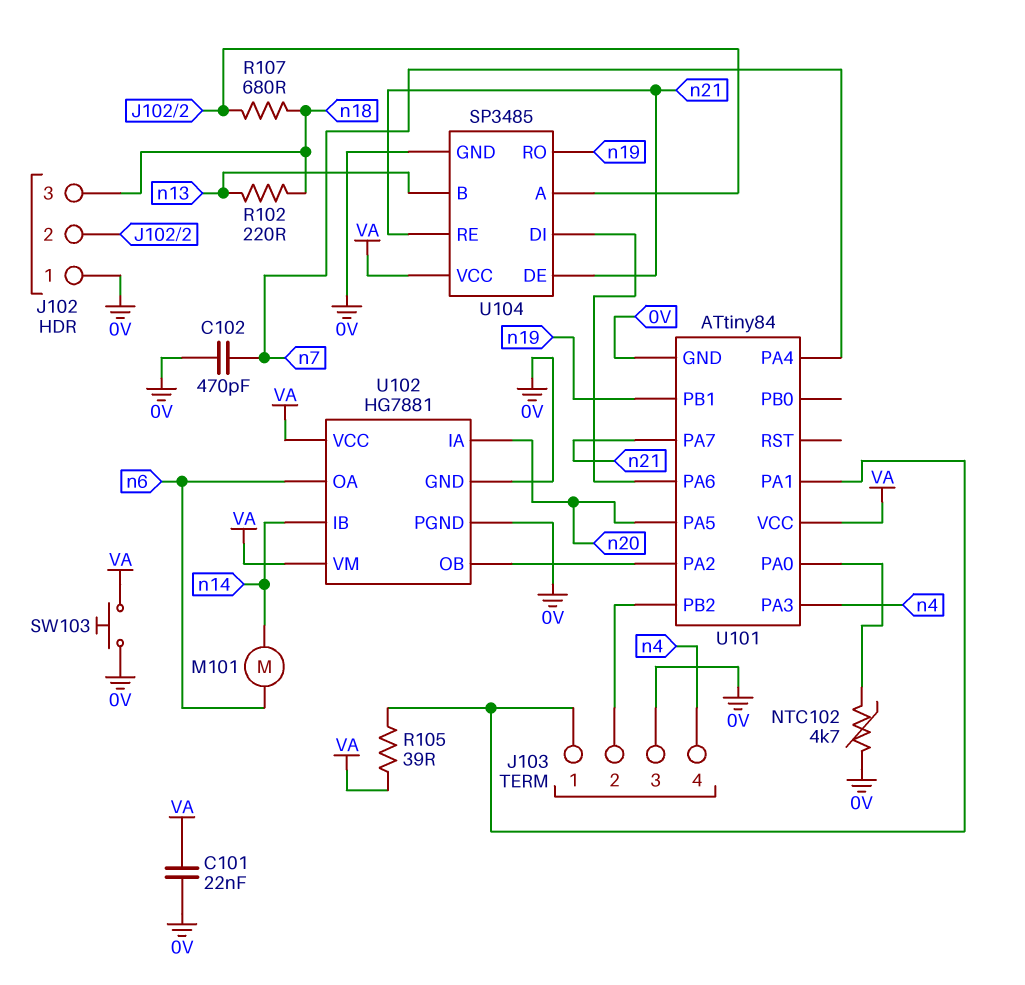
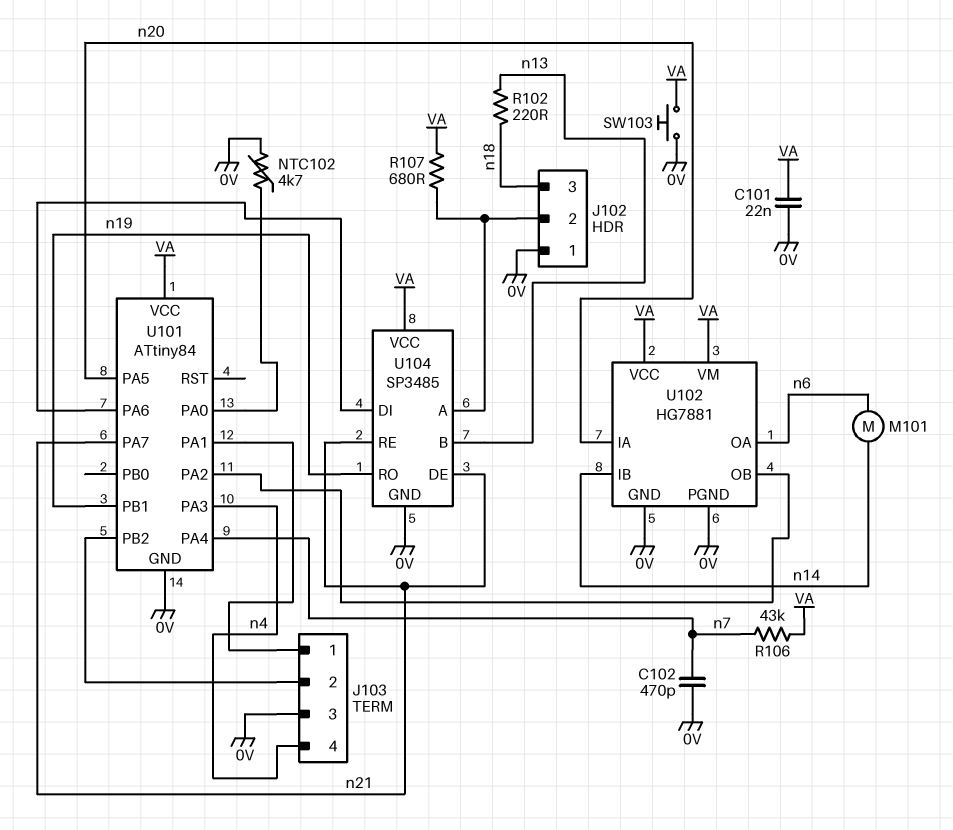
R105: 39 (J103/1, VA) -> none
R106: none -> 43k (VA, n7)
R107: 680 (J102/2, n18) -> 680 (J102/2, VA)

